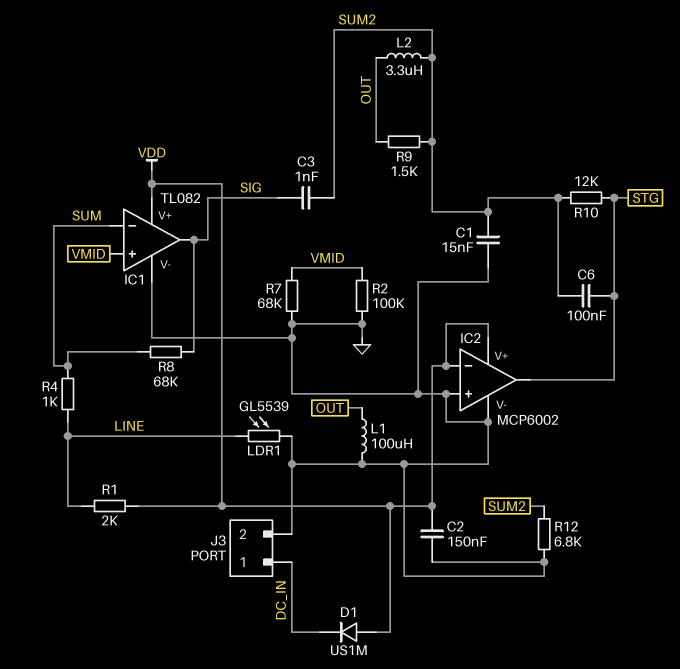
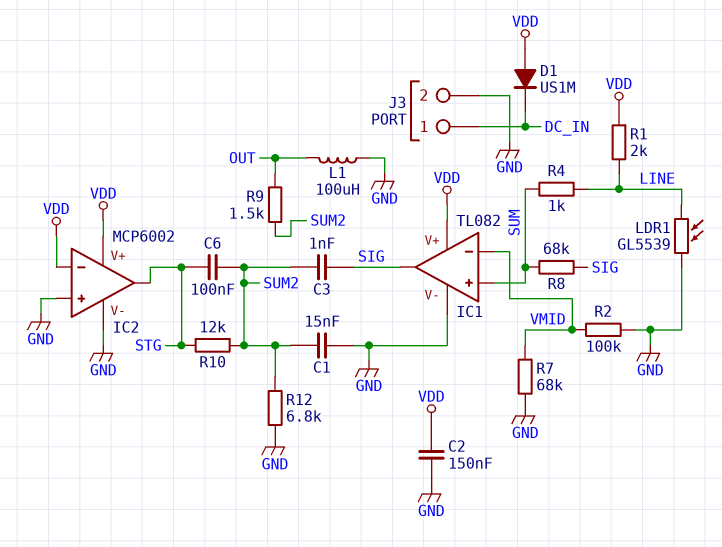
IC1 pin in+: VMID -> SUM
IC1 pin in-: SUM -> VMID
L2: 3.3uH (OUT, SUM2) -> none

